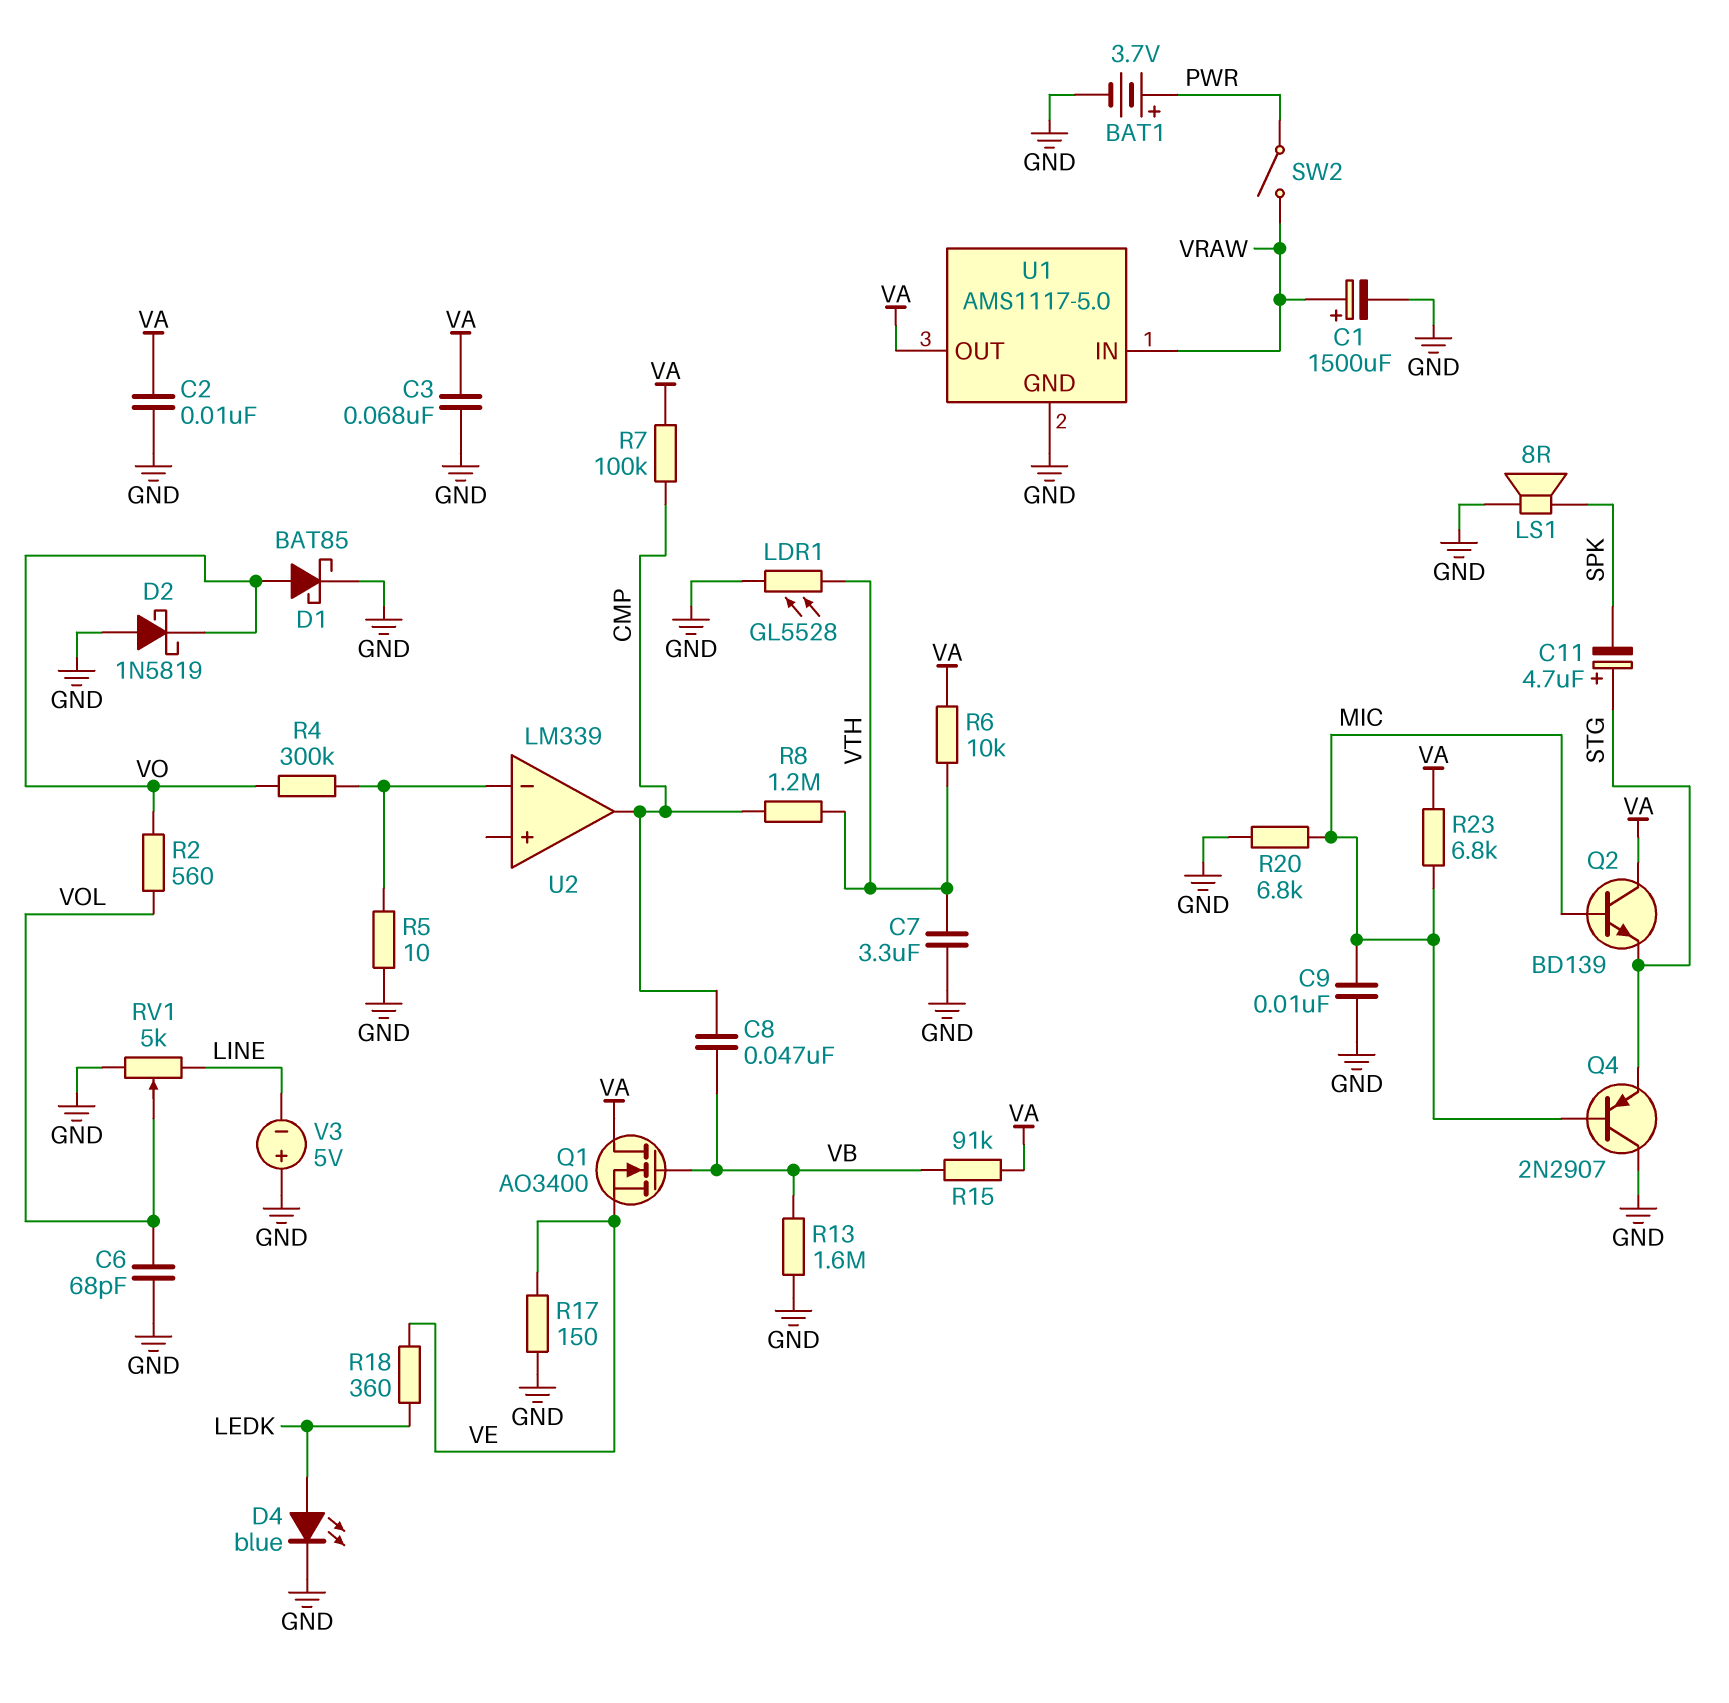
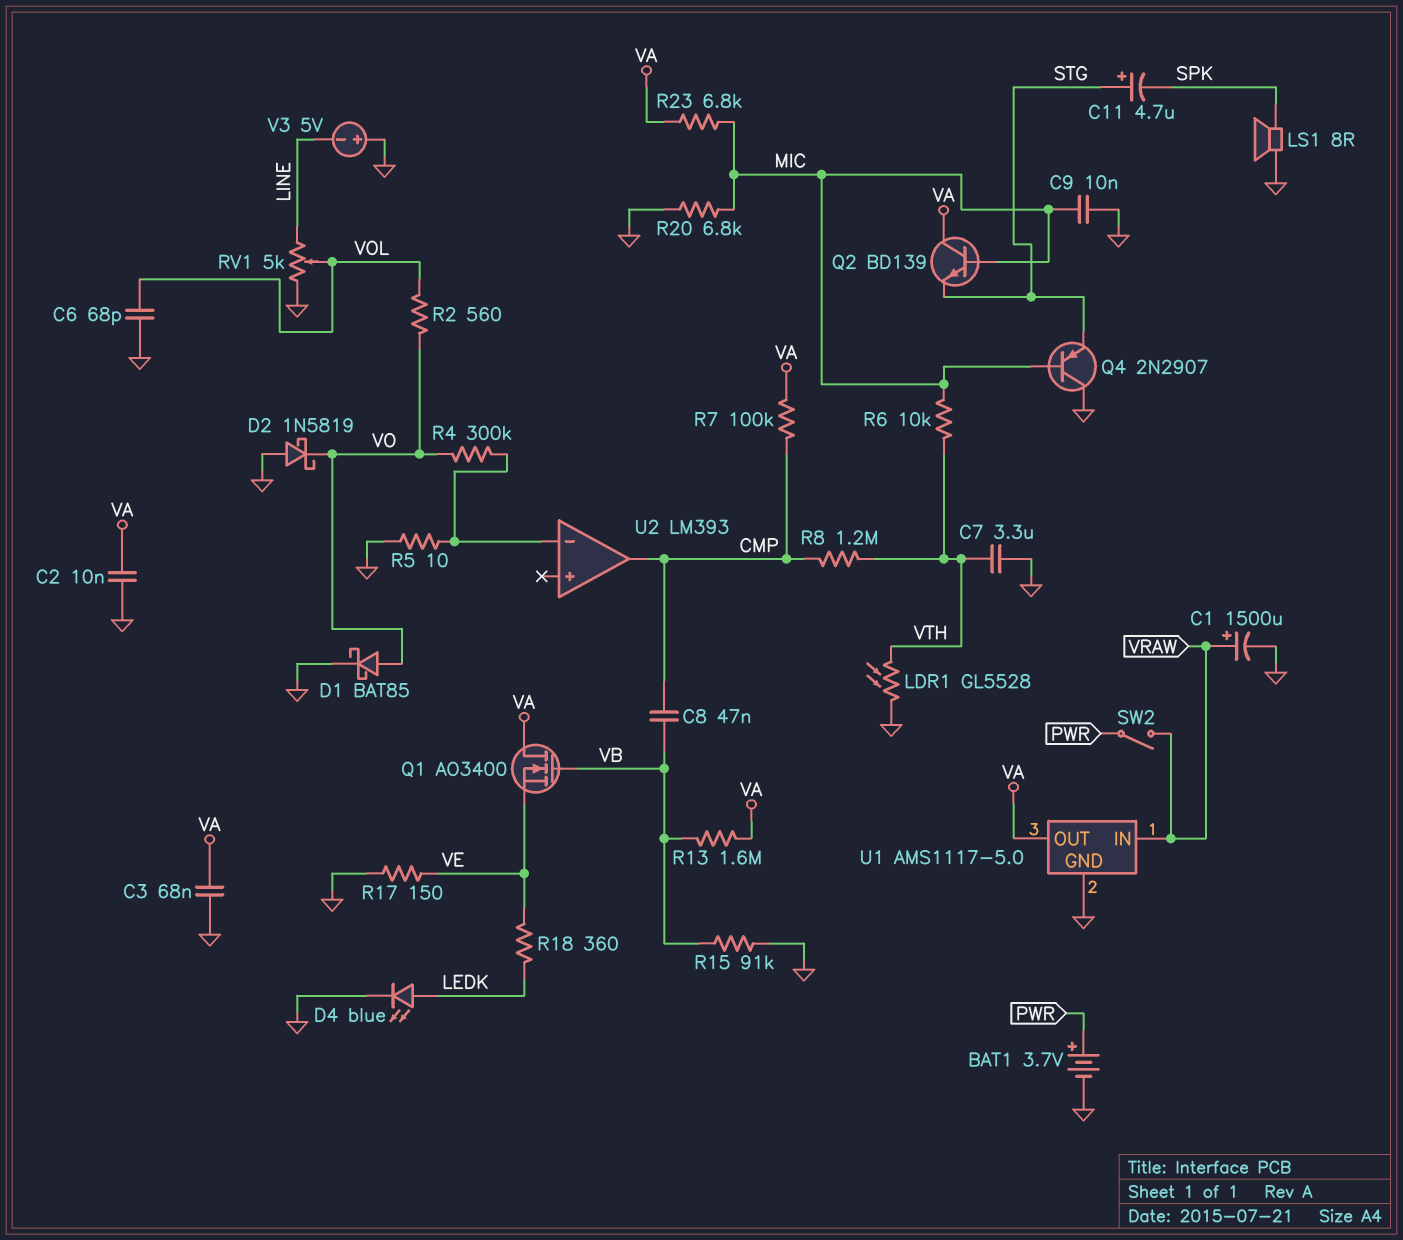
R6: 10k (VA, VTH) -> 10k (MIC, VTH)
R13: 1.6M (GND, VB) -> 1.6M (VA, VB)
R15: 91k (VA, VB) -> 91k (GND, VB)
U2: LM339 -> LM393

